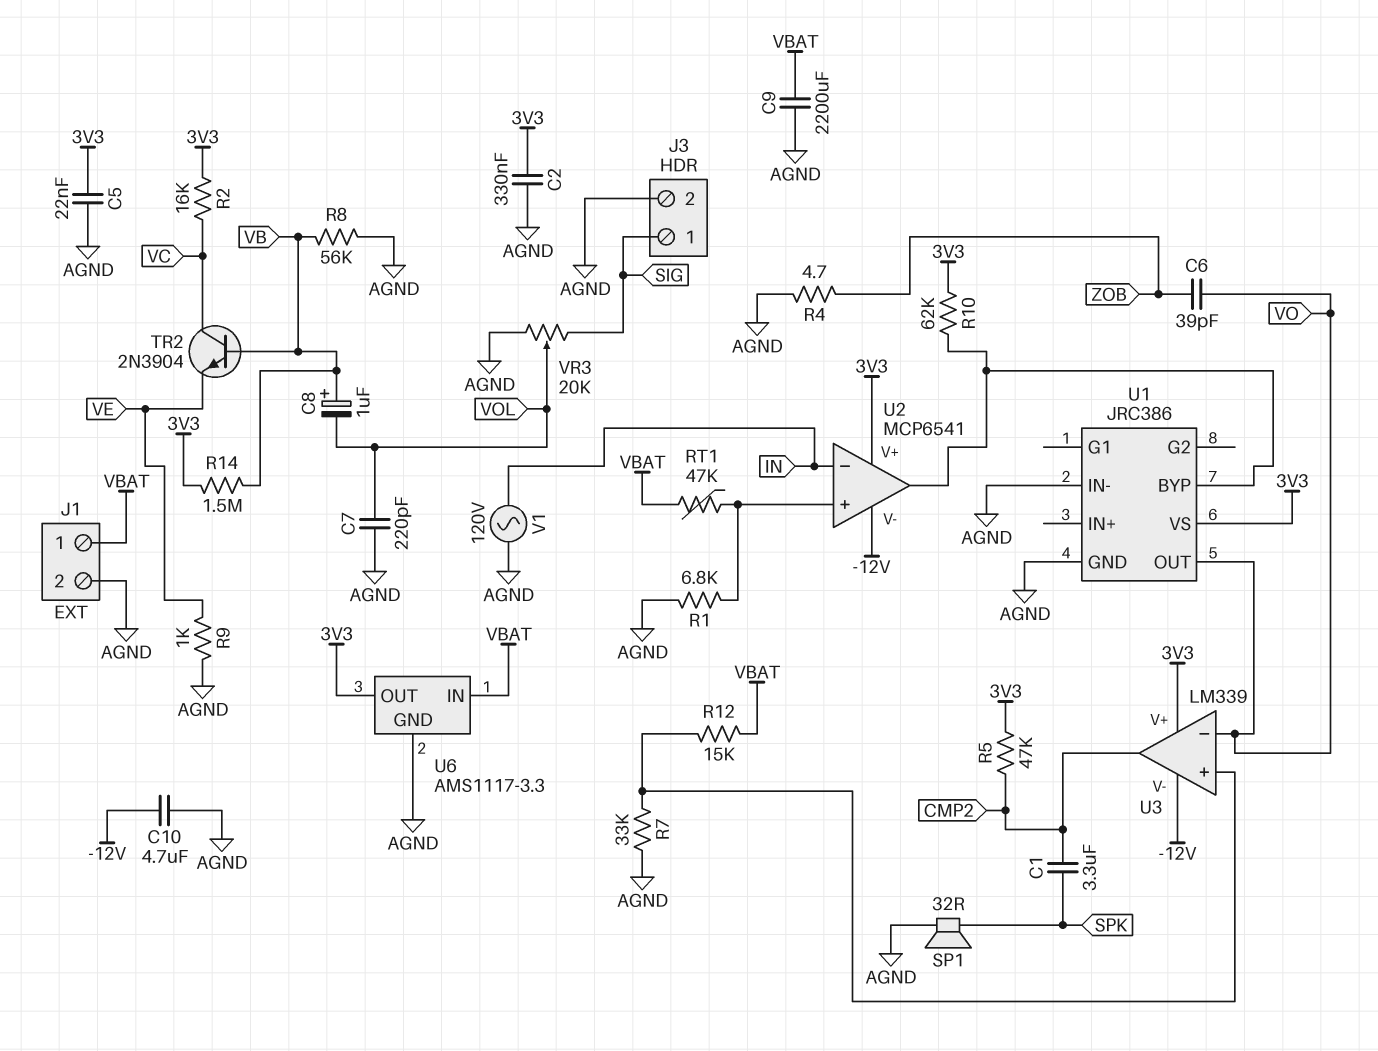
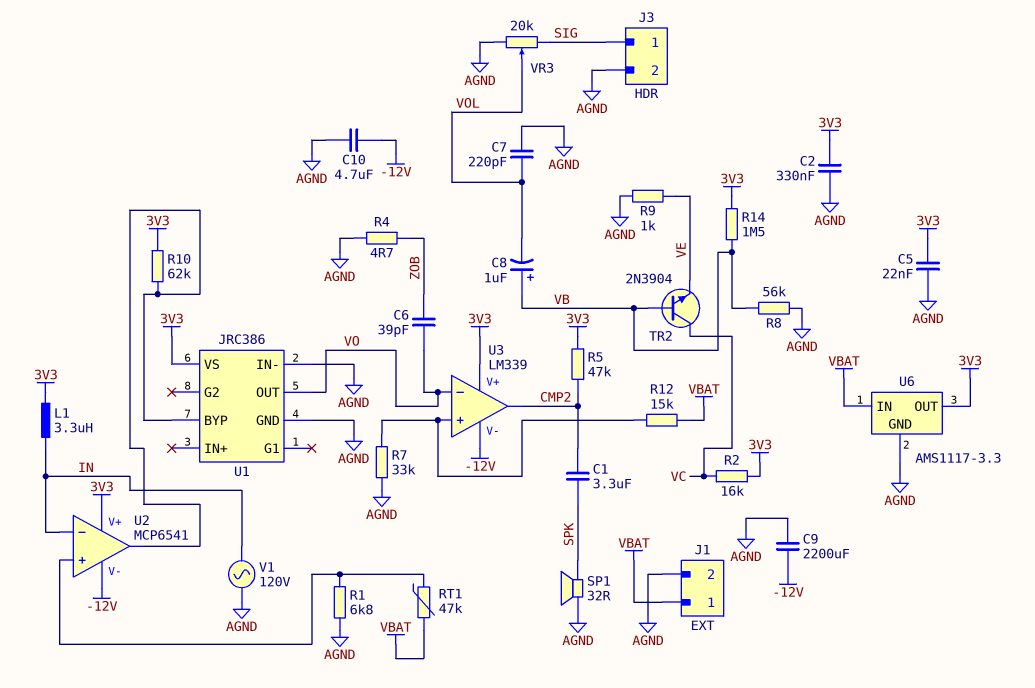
C9: 2200uF (AGND, VBAT) -> 2200uF (-12V, AGND)
L1: none -> 3.3uH (3V3, IN)

